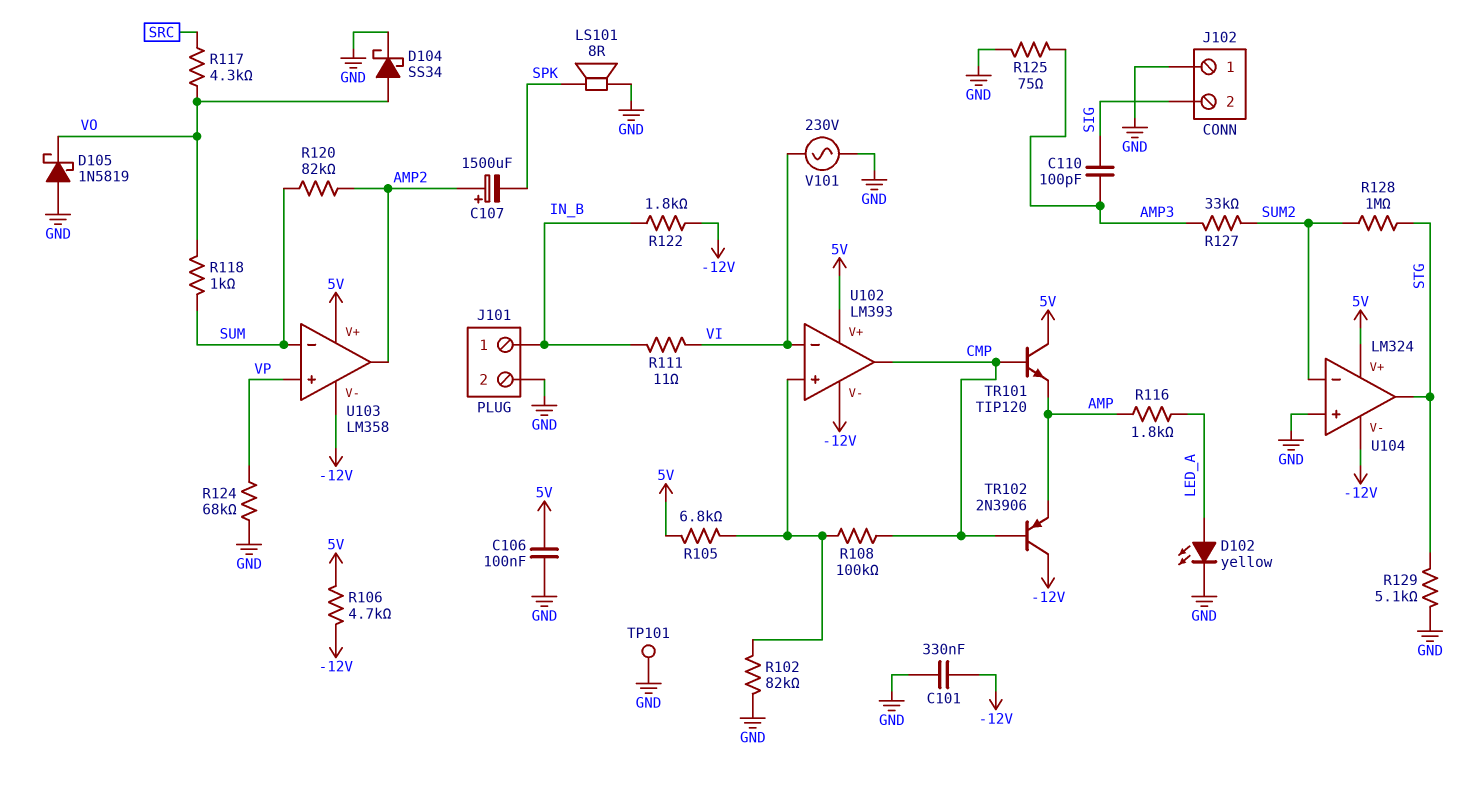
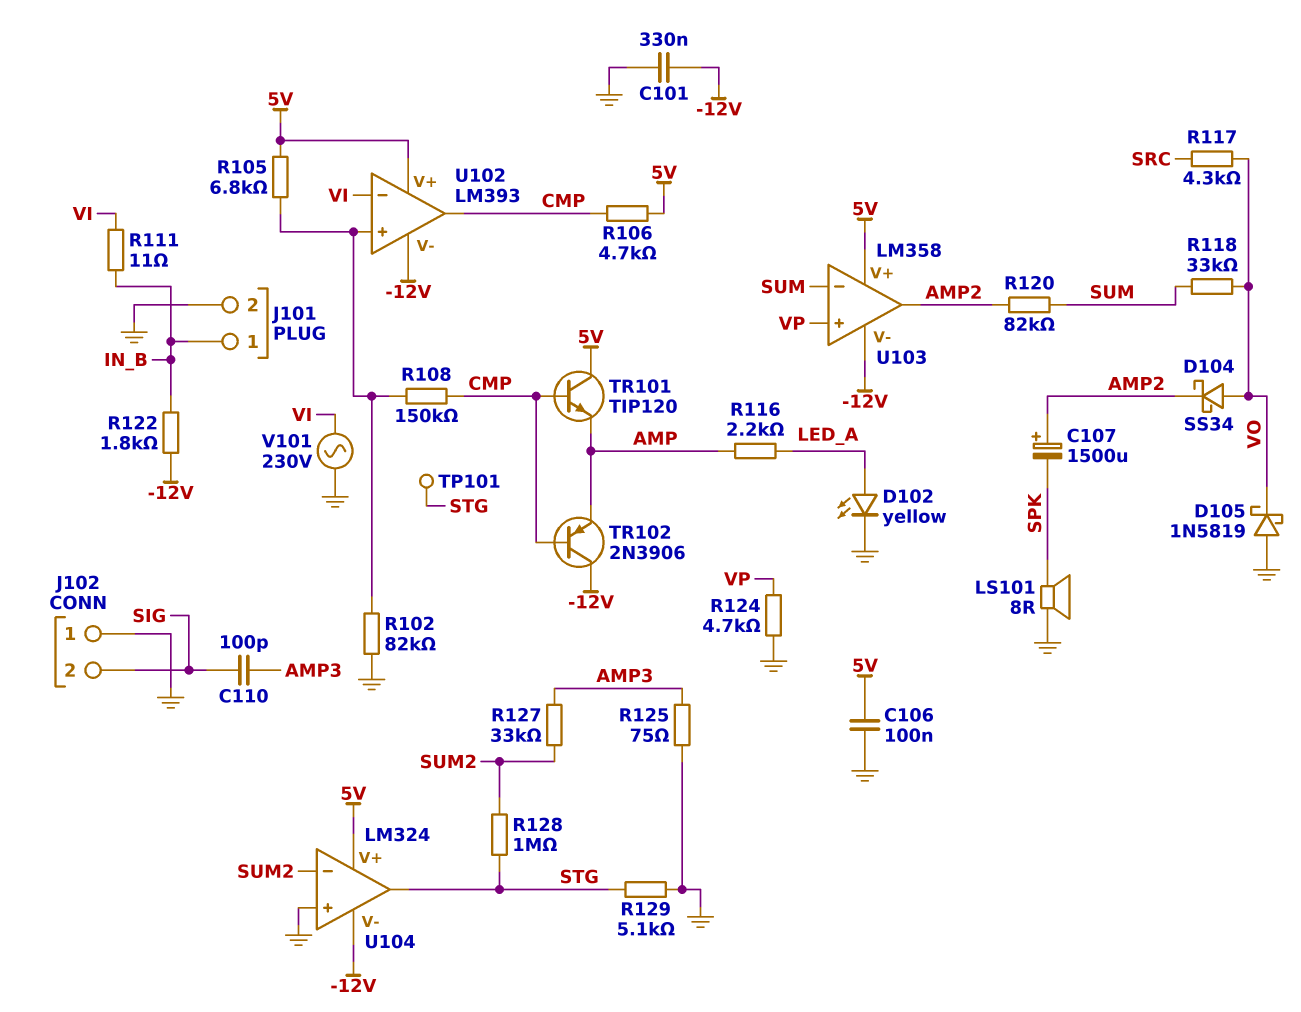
D104: schottky SS34 (A VO, K GND) -> schottky SS34 (A VO, K AMP2)
R106: 4.7k (-12V, 5V) -> 4.7k (5V, CMP)
R108: 100k (CMP, U102/in+) -> 150k (CMP, U102/in+)
R116: 1.8k (AMP, LED_A) -> 2.2k (AMP, LED_A)
R118: 1k (SUM, VO) -> 33k (SUM, VO)
R124: 68k (GND, VP) -> 4.7k (GND, VP)
TP101: test point (GND) -> test point (STG)

